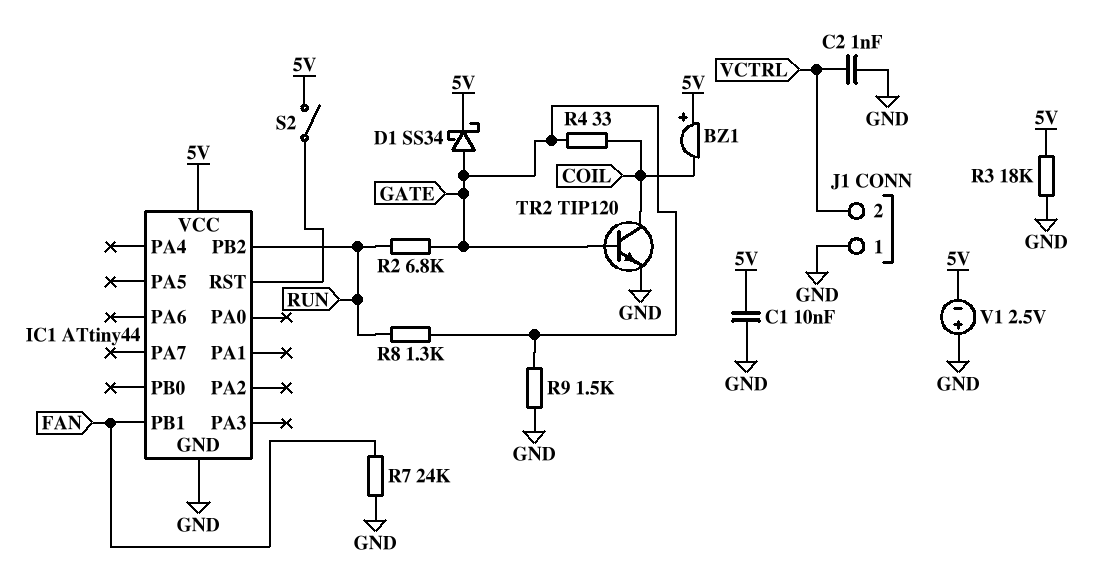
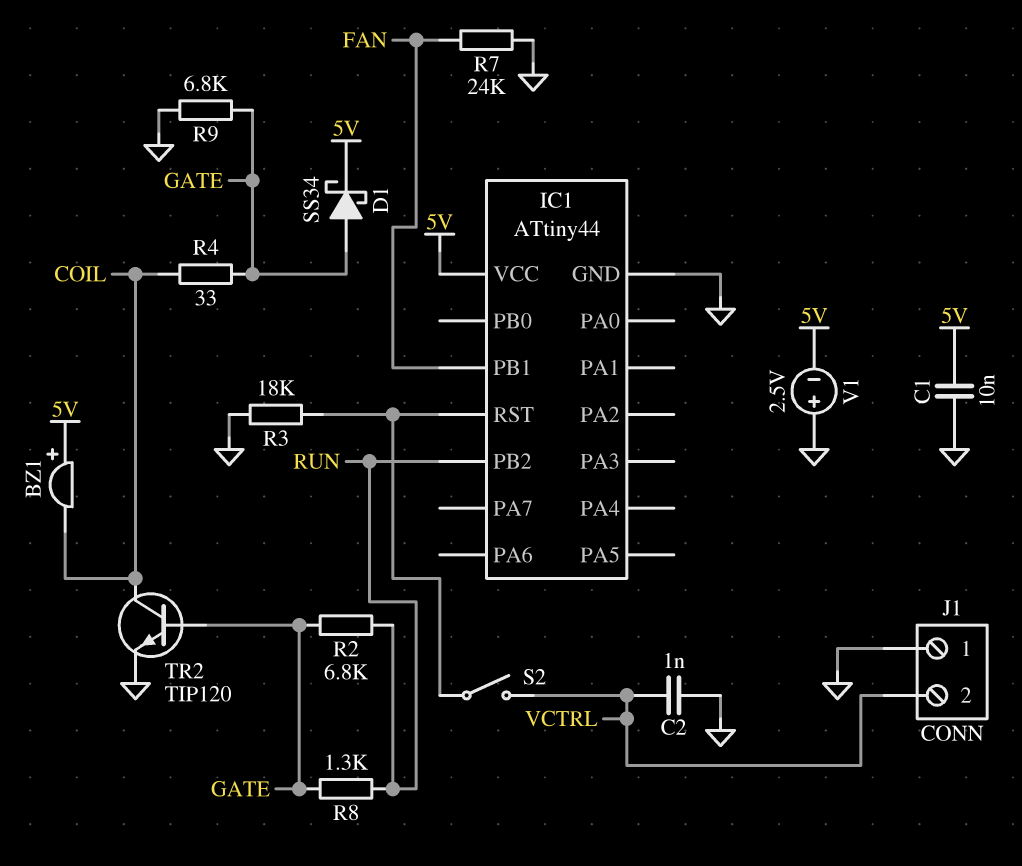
R3: 18k (5V, GND) -> 18k (GND, IC1/RST)
R9: 1.5k (GATE, GND) -> 6.8k (GATE, GND)
S2: switch (5V, IC1/RST) -> switch (IC1/RST, VCTRL)

